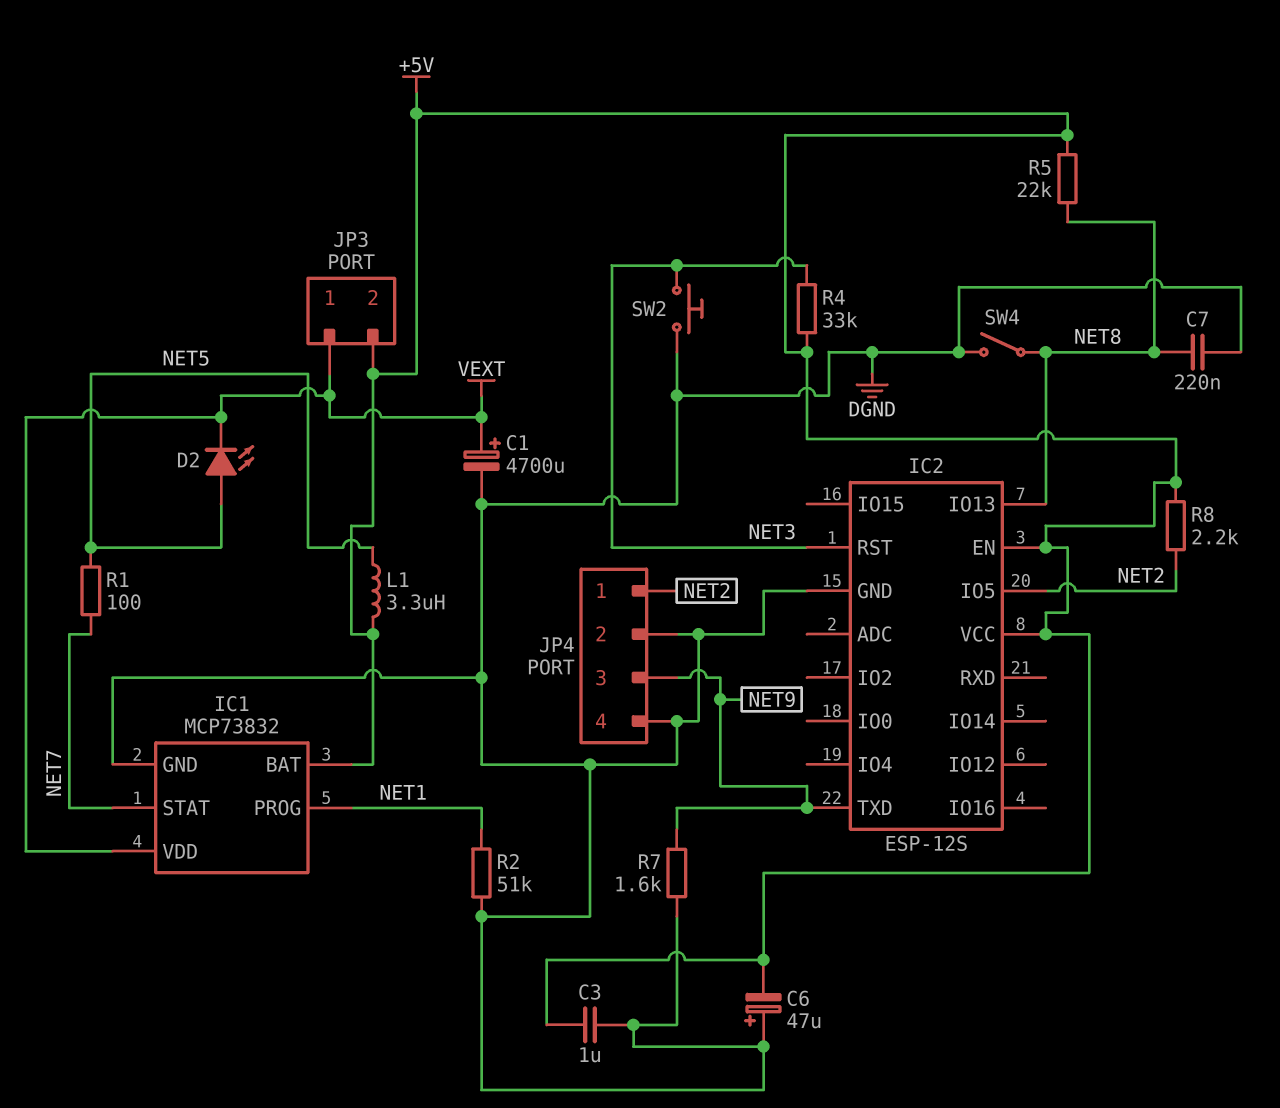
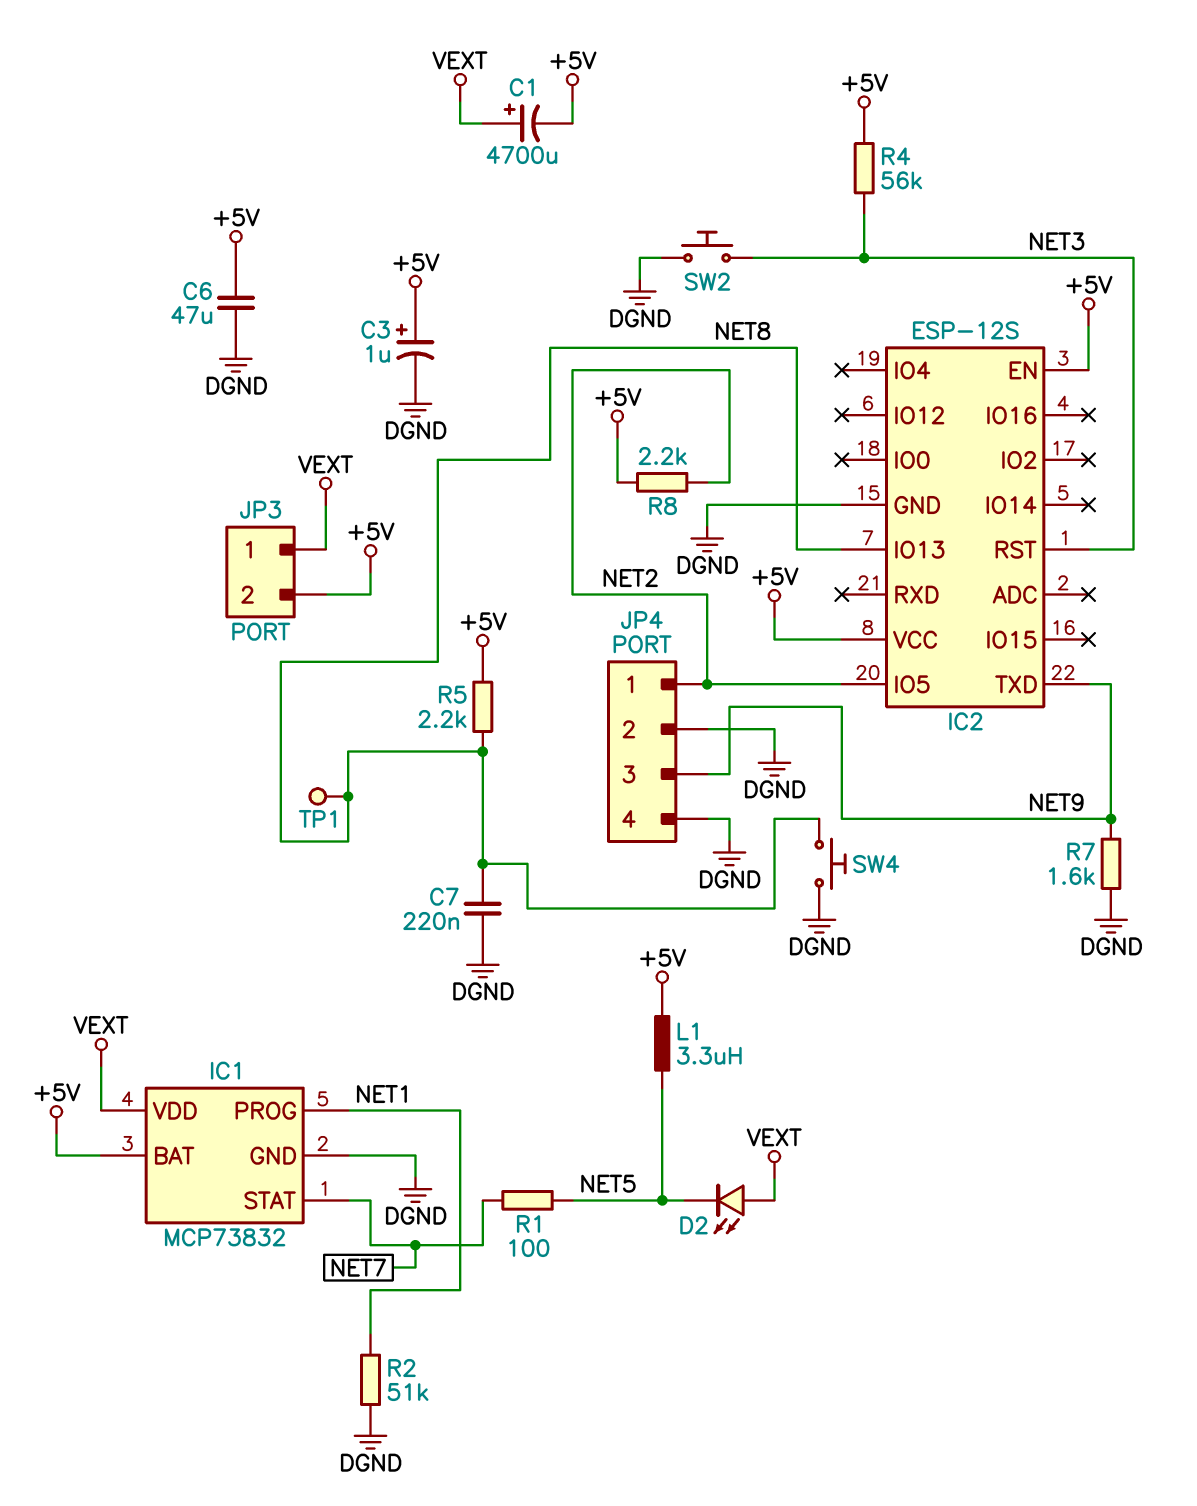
C1: 4700uF (plus VEXT, minus DGND) -> 4700uF (plus VEXT, minus +5V)
C3: 1uF (+5V, DGND) -> 1uF (plus +5V, minus DGND)
C6: 47uF (plus DGND, minus +5V) -> 47uF (+5V, DGND)
D2: LED (A NET5, K VEXT) -> LED (A VEXT, K NET5)
R4: 33k (+5V, NET3) -> 56k (+5V, NET3)
R5: 22k (+5V, NET8) -> 2.2k (+5V, NET8)
SW4: switch (DGND, NET8) -> button (DGND, NET8)
TP1: none -> test point (NET8)

